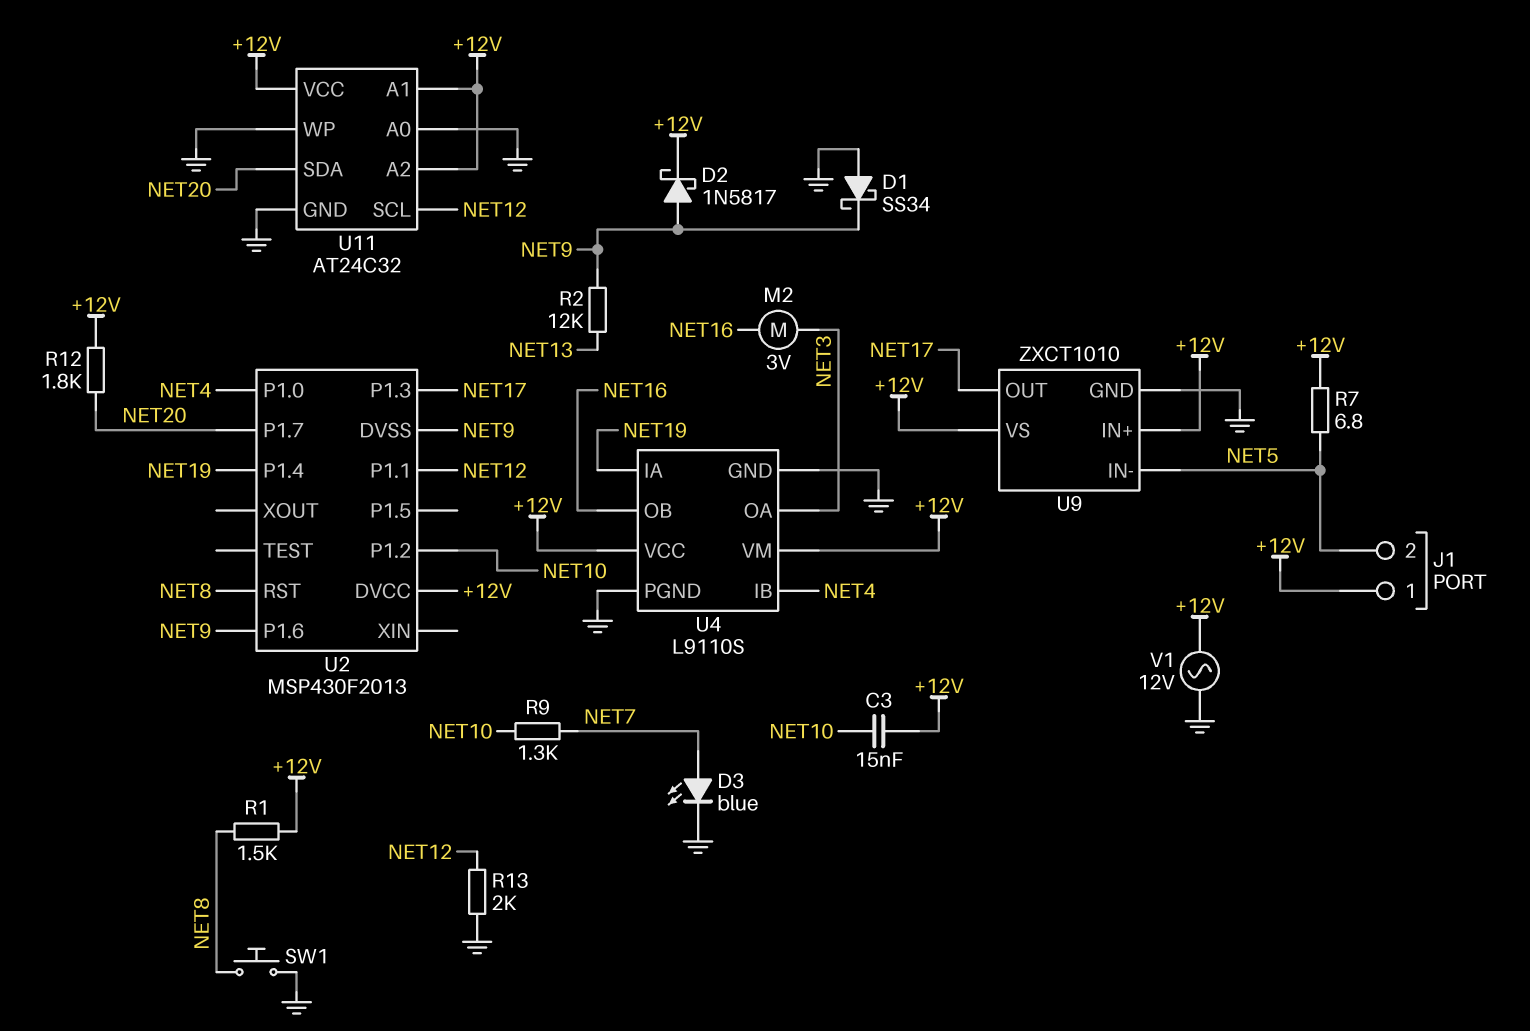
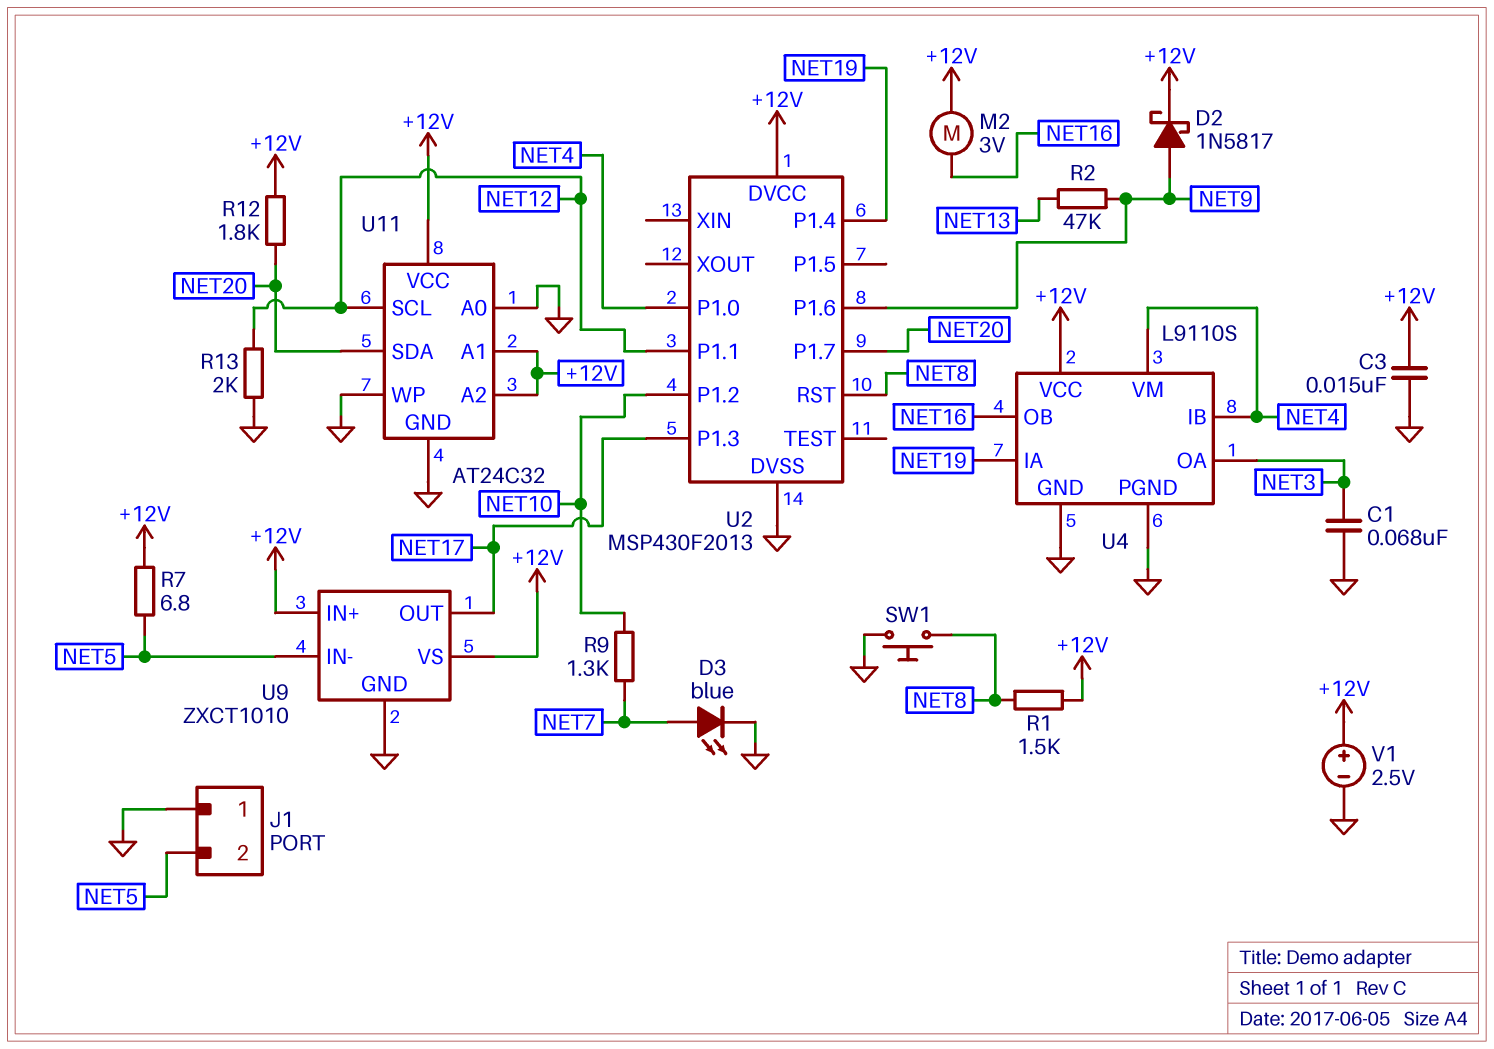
C1: none -> 68nF (GND, NET3)
C3: 15nF (+12V, NET10) -> 15nF (+12V, GND)
D1: schottky SS34 (A GND, K NET9) -> none
J1 pin 1: +12V -> GND
M2: motor 3V (NET3, NET16) -> motor 3V (+12V, NET16)
R2: 12k (NET9, NET13) -> 47k (NET9, NET13)
U2 pin DVSS: NET9 -> GND
U4 pin VM: +12V -> NET4
V1: AC 12V (+12V, GND) -> 2.5V (plus +12V, minus GND)

